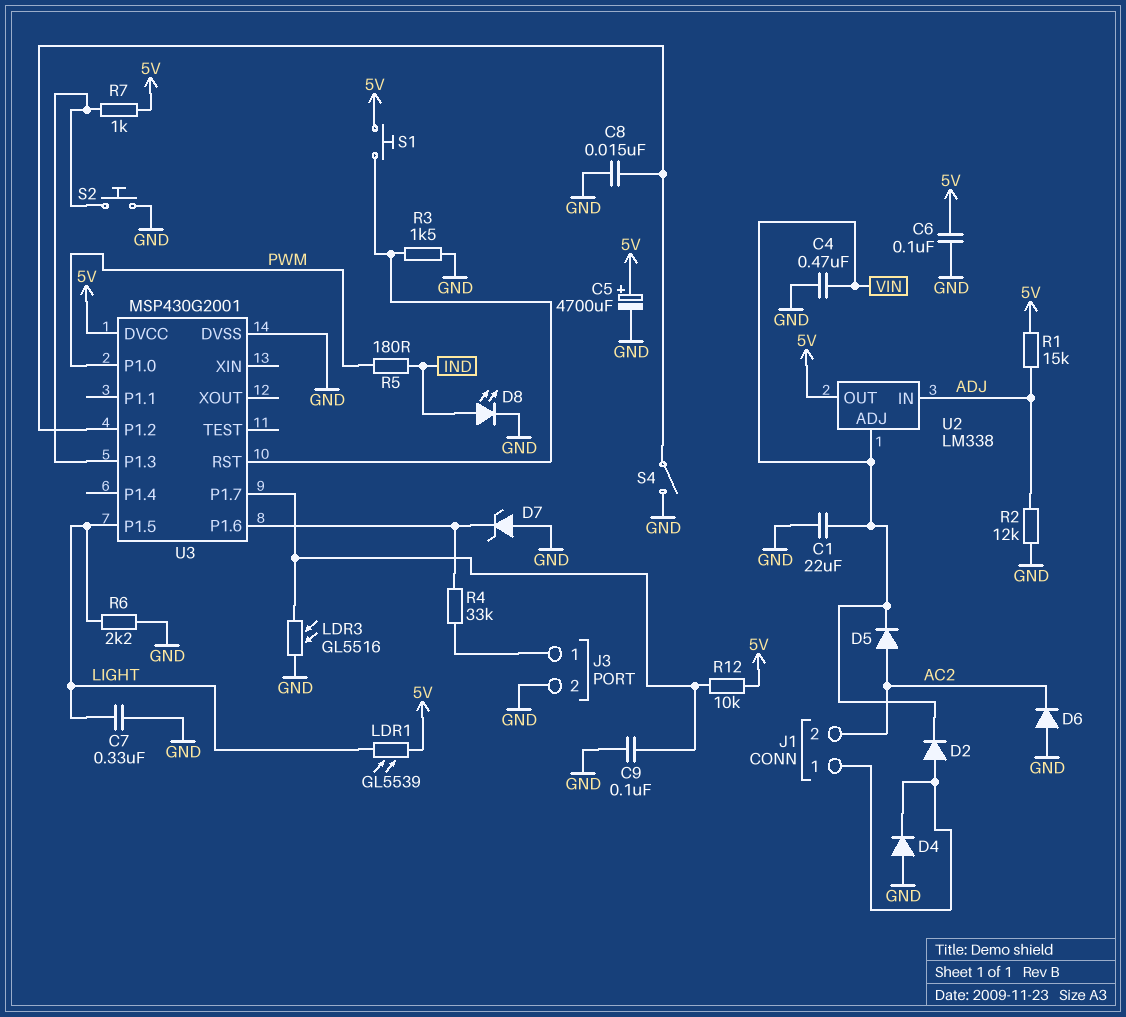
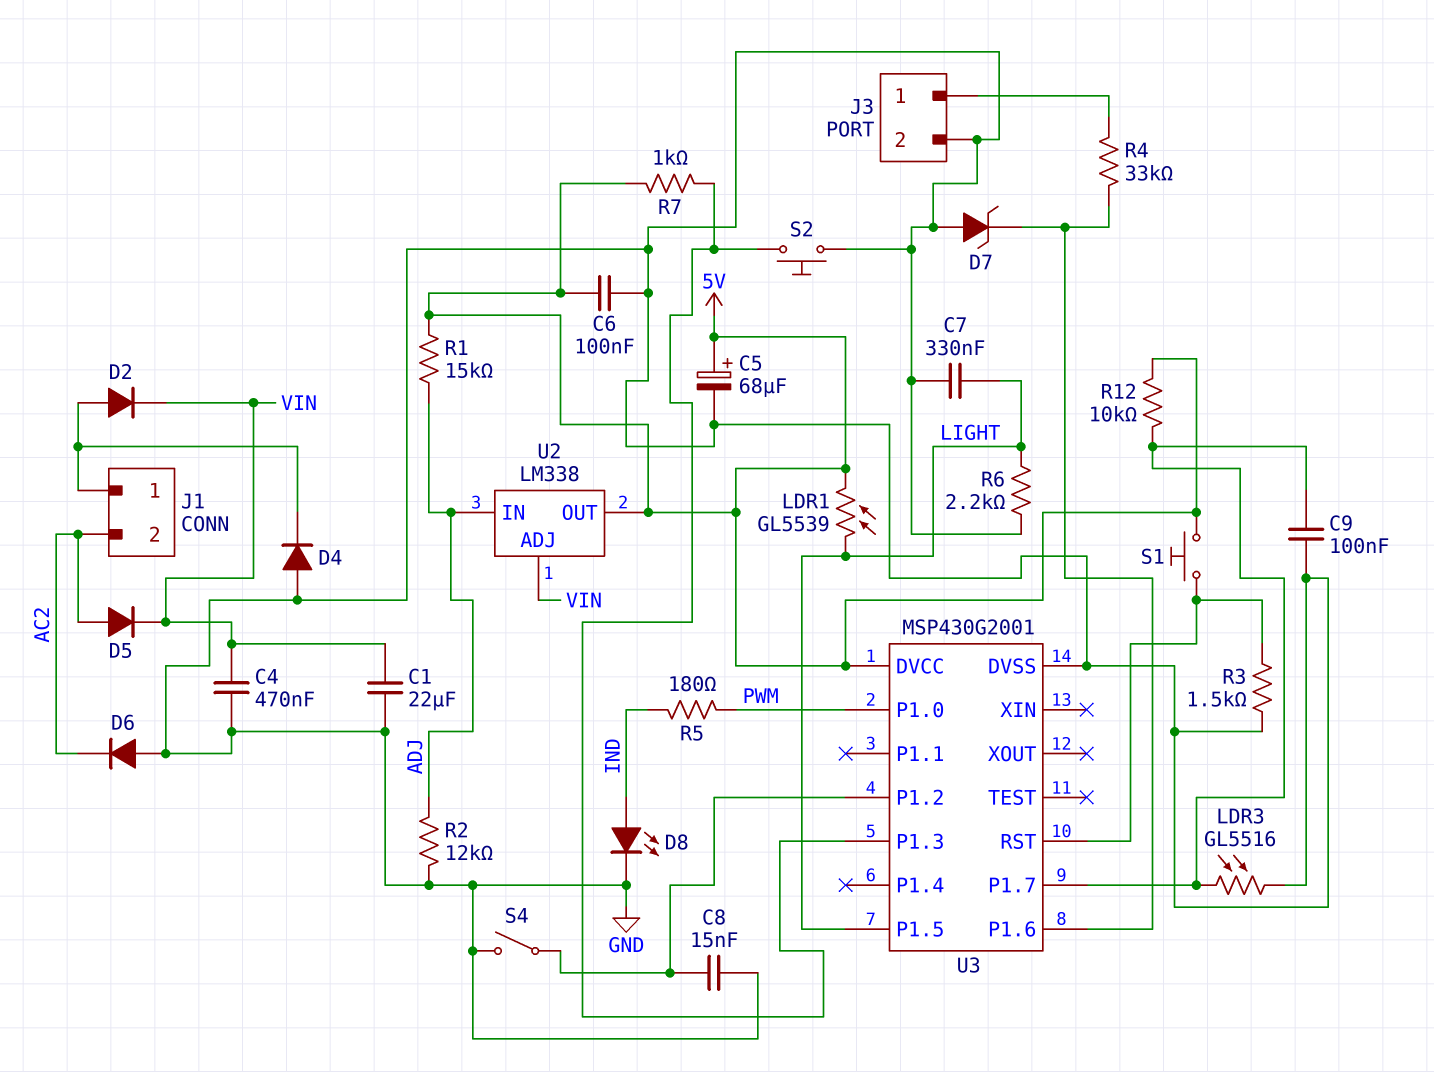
C5: 4700uF (plus 5V, minus GND) -> 68uF (plus 5V, minus GND)

